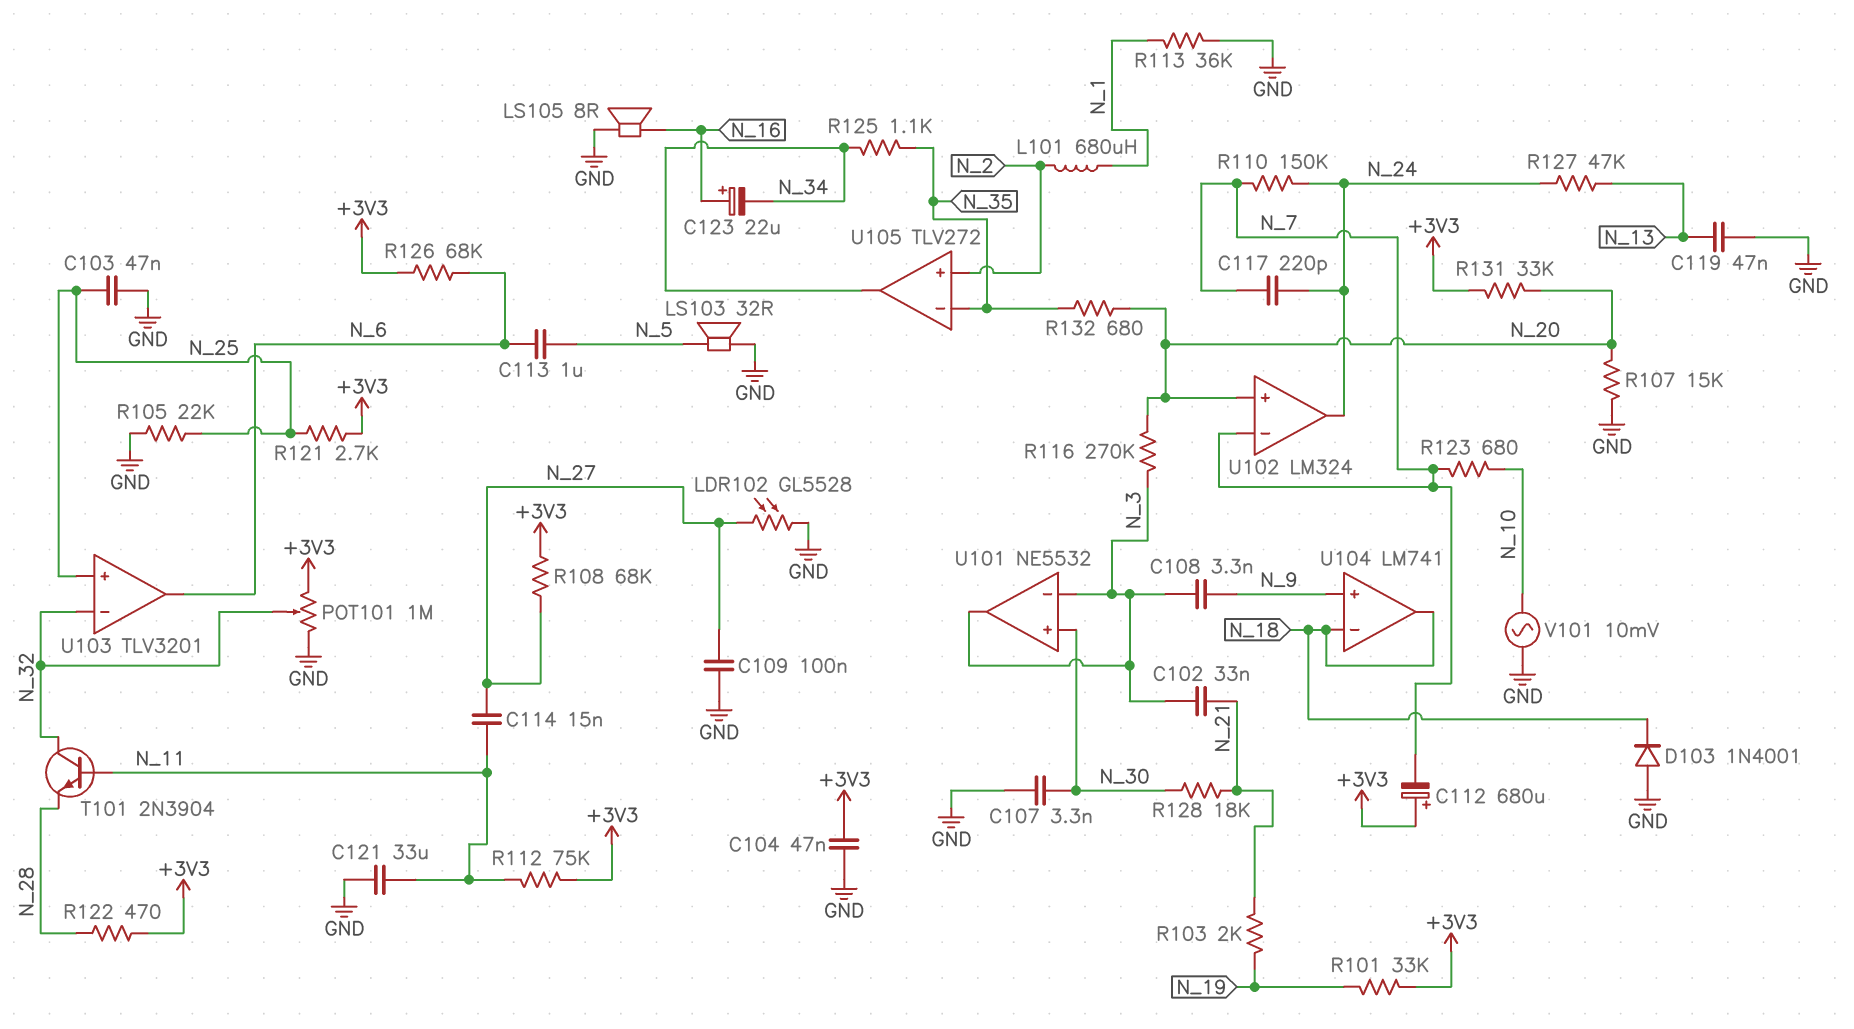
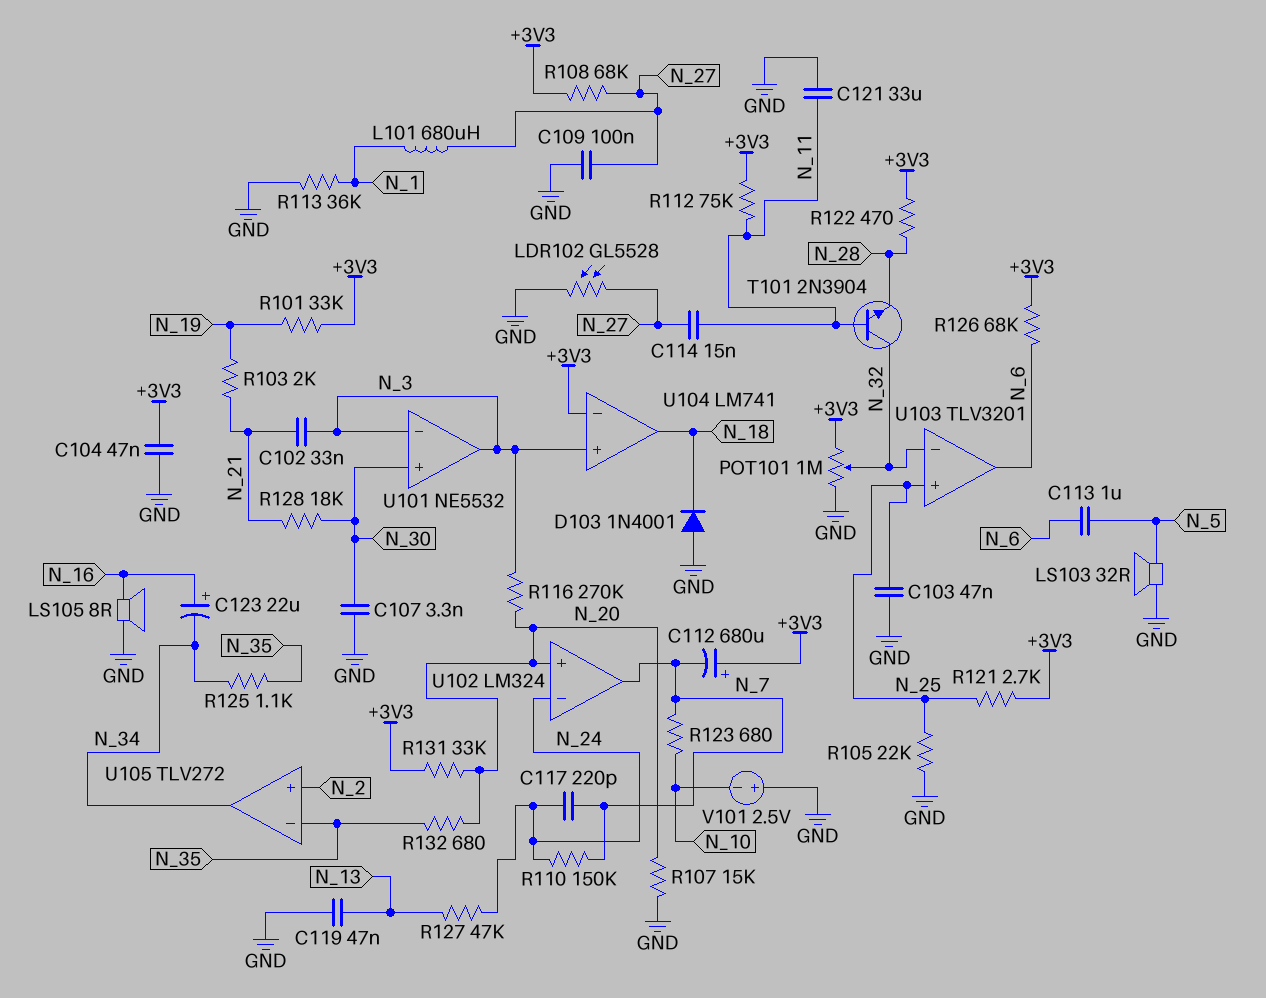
C108: 3.3nF (N_3, N_9) -> none
L101: 680uH (N_1, N_2) -> 680uH (N_1, N_27)
U102 pin in-: N_7 -> N_24
U102 pin out: N_24 -> N_7
U104 pin in+: N_9 -> N_3
U104 pin in-: N_18 -> +3V3
V101: AC 10mV (GND, N_10) -> 2.5V (plus GND, minus N_10)

